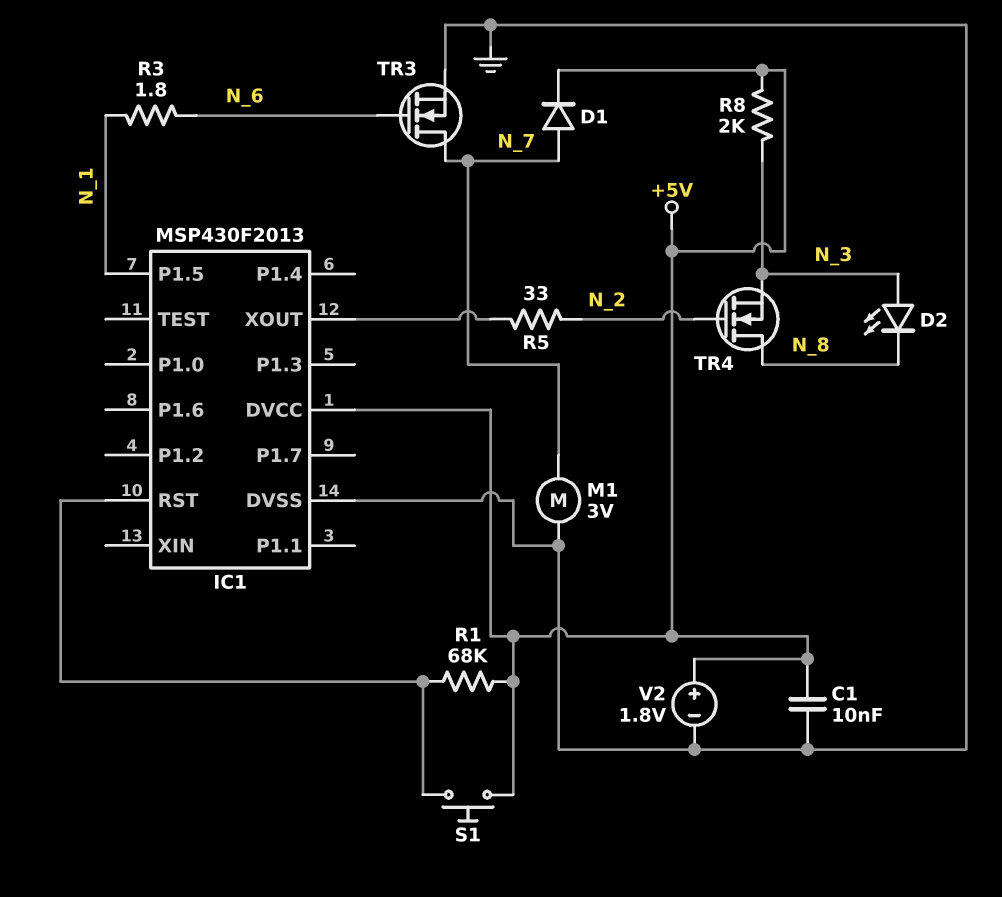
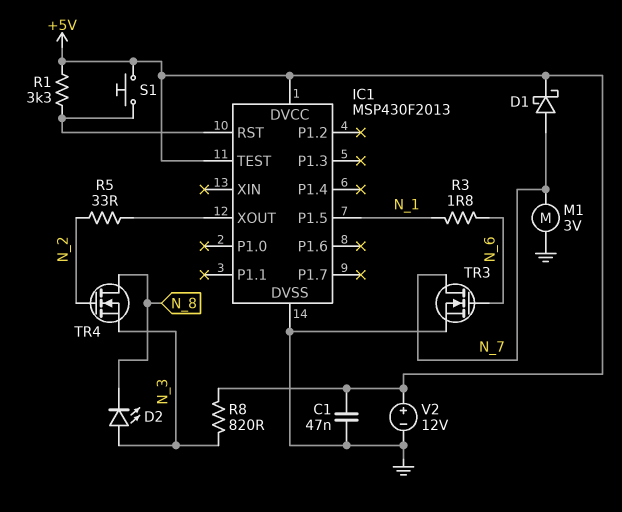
C1: 10nF (+5V, GND) -> 47nF (+5V, GND)
D1: diode (A N_7, K +5V) -> schottky (A N_7, K +5V)
IC1 pin TEST: none -> +5V
R1: 68k (+5V, IC1/RST) -> 3.3k (+5V, IC1/RST)
R8: 2k (+5V, N_3) -> 820 (+5V, N_3)
V2: 1.8V (plus +5V, minus GND) -> 12V (plus +5V, minus GND)

